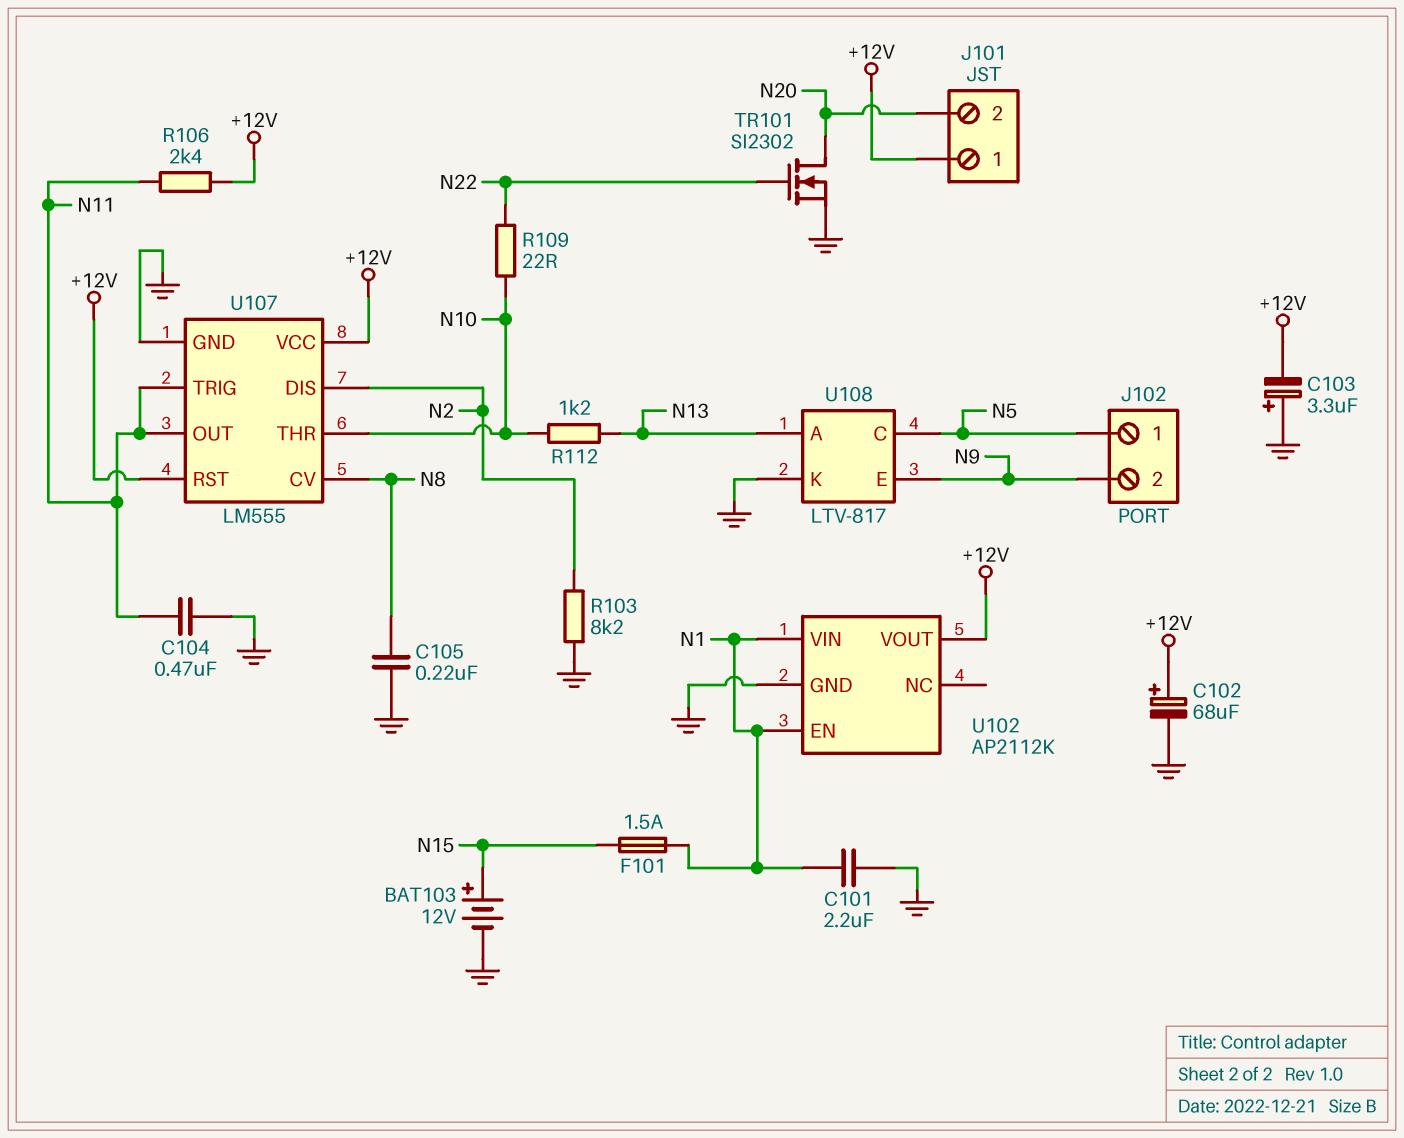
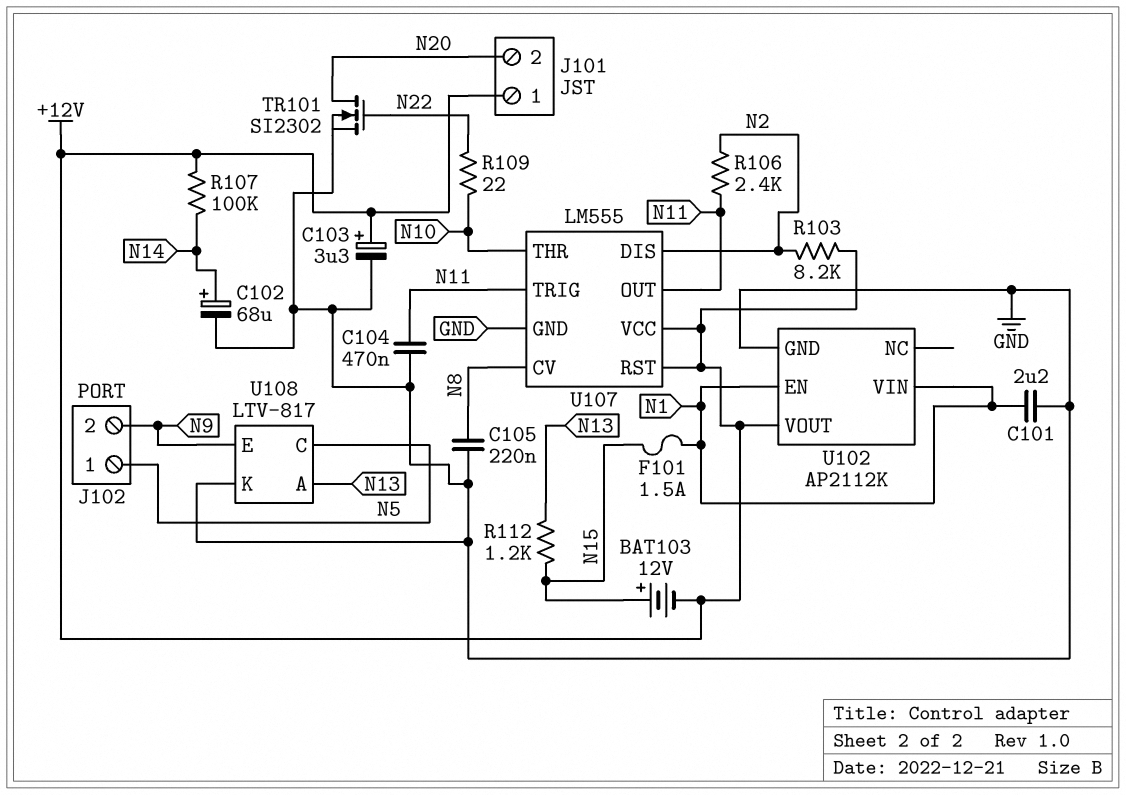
BAT103: 12V (plus N15, minus GND) -> 12V (plus N15, minus +12V)
C102: 68uF (plus +12V, minus GND) -> 68uF (plus N14, minus GND)
C103: 3.3uF (plus GND, minus +12V) -> 3.3uF (plus +12V, minus GND)
R103: 8.2k (GND, N2) -> 8.2k (+12V, N2)
R106: 2.4k (+12V, N11) -> 2.4k (N2, N11)
R107: none -> 100k (+12V, N14)
R112: 1.2k (N10, N13) -> 1.2k (N13, N15)

